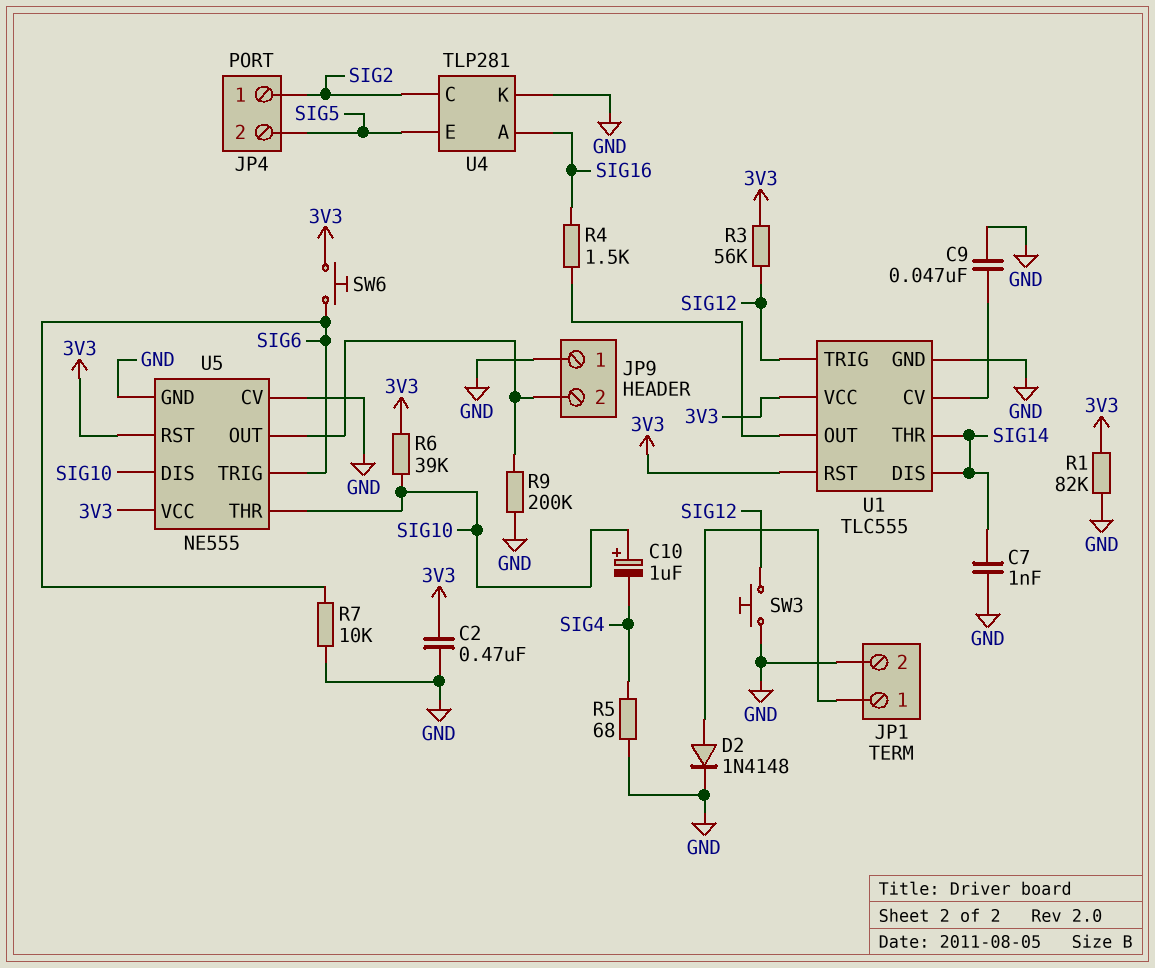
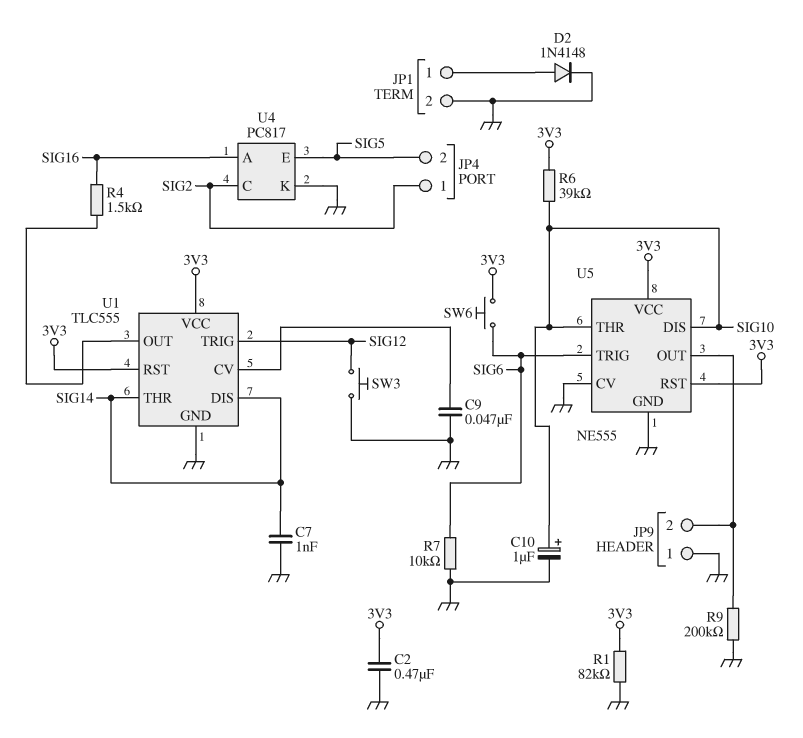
C10: 1uF (plus SIG10, minus SIG4) -> 1uF (plus SIG10, minus GND)
R3: 56k (3V3, SIG12) -> none
R5: 68 (GND, SIG4) -> none
U4: TLP281 -> PC817

